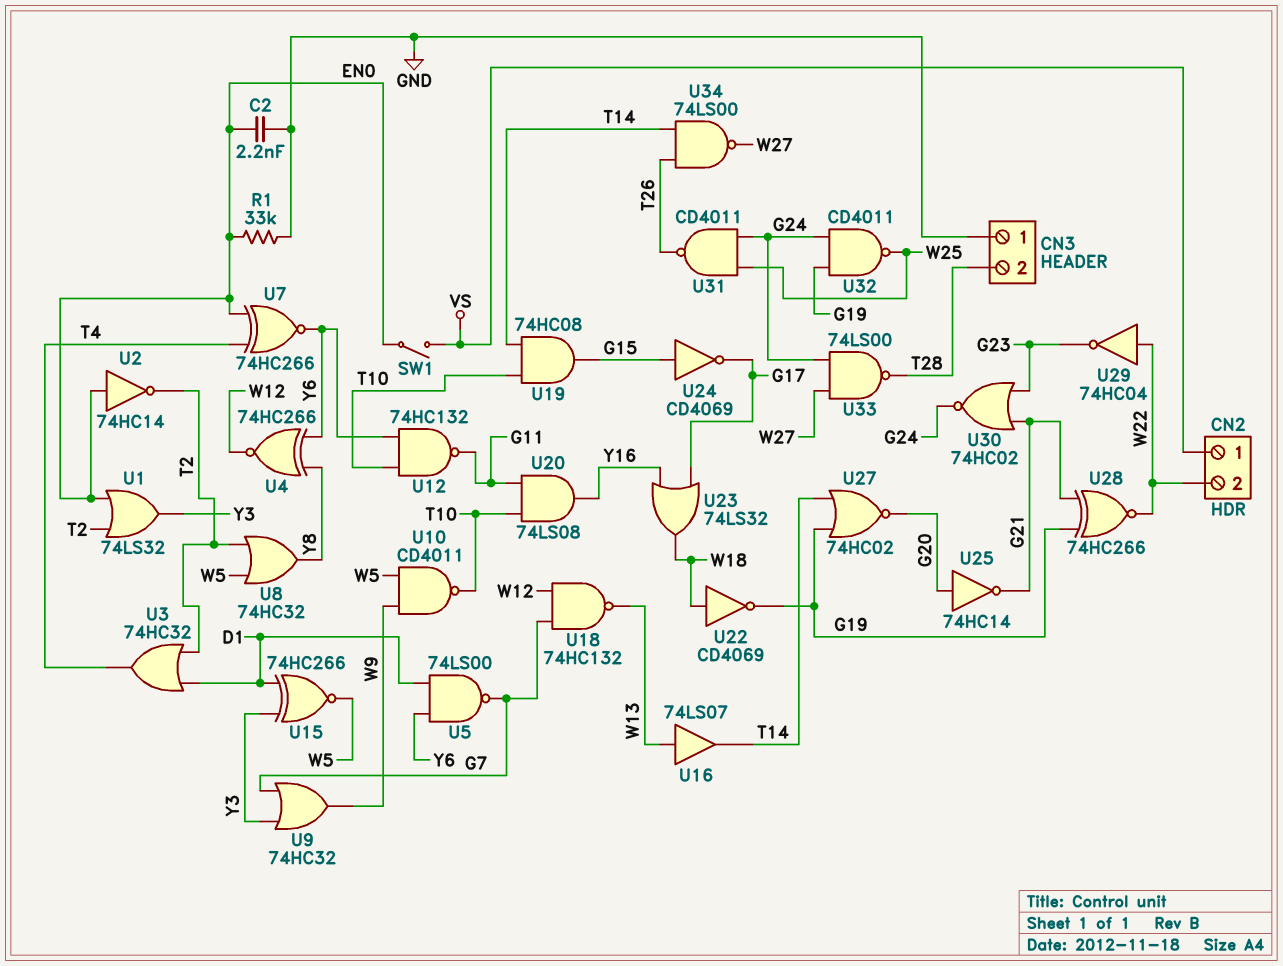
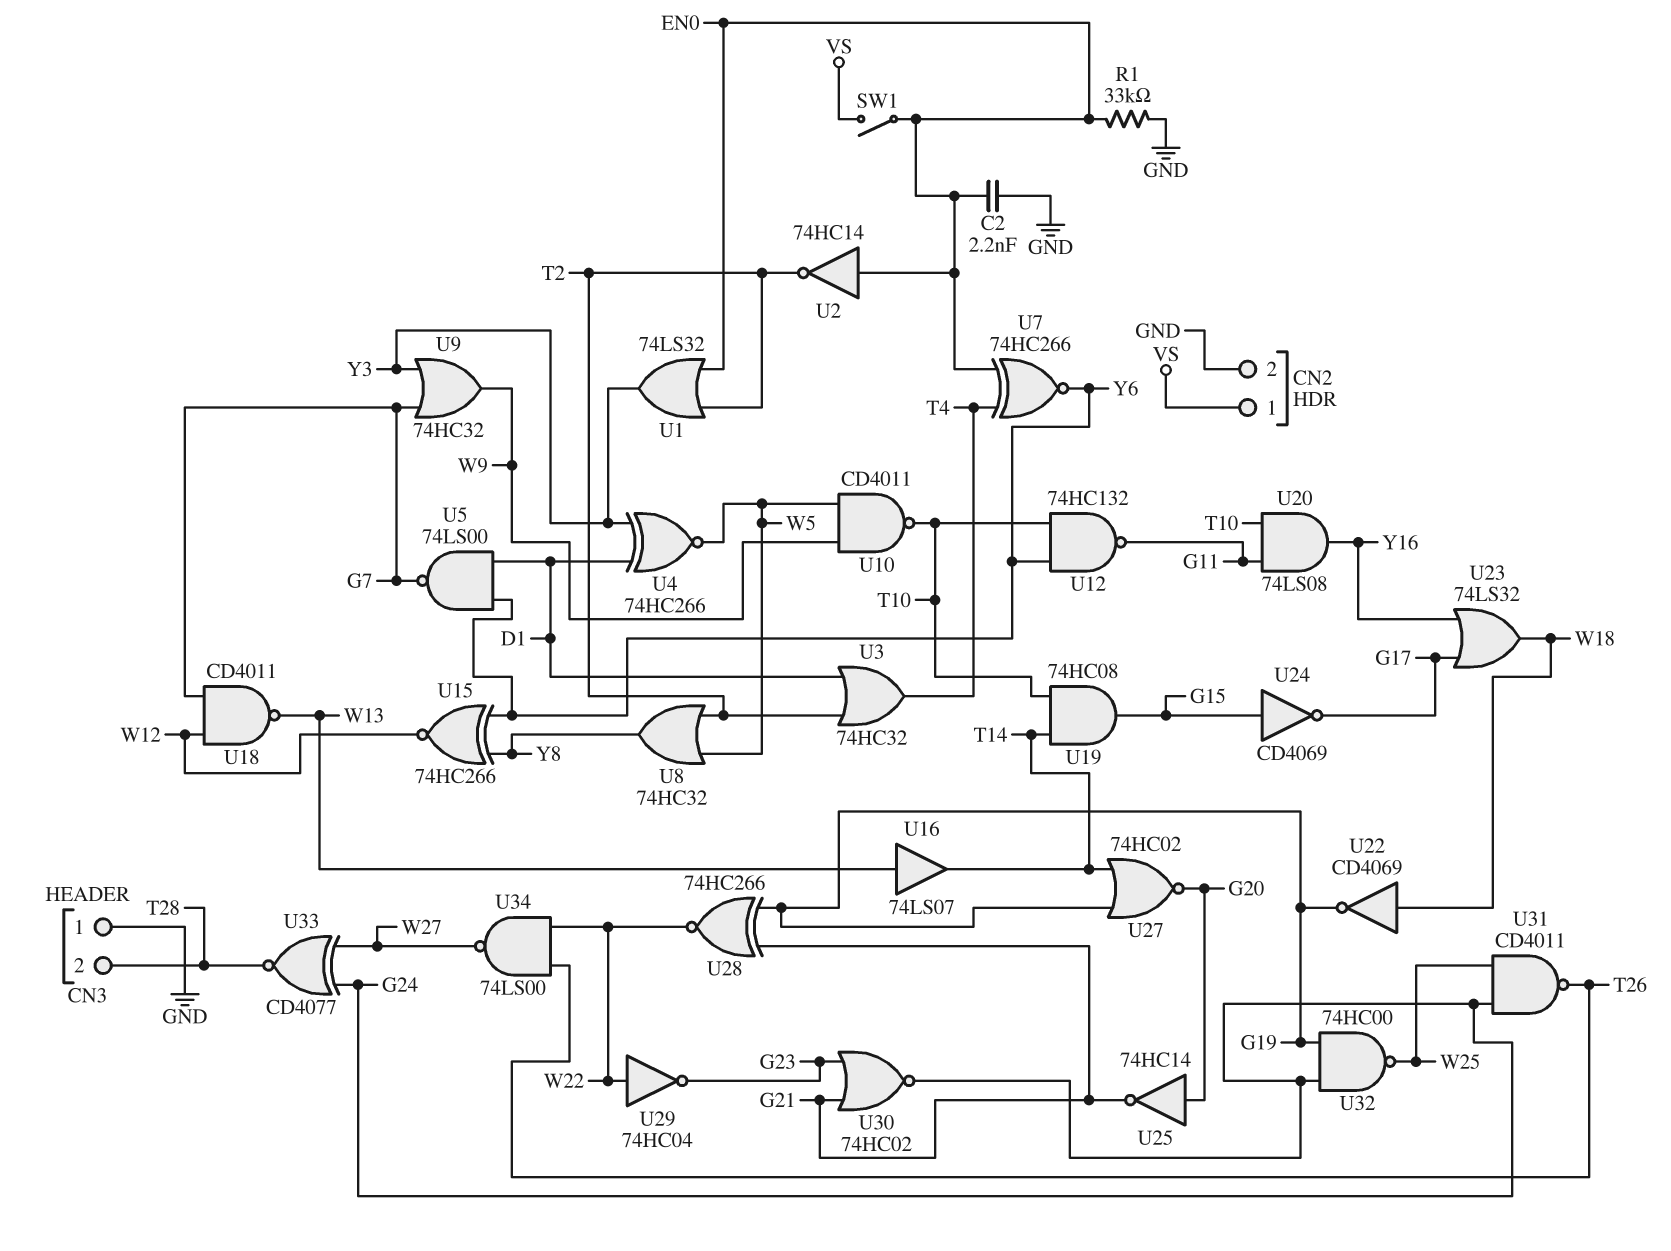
CN2 pin 2: W22 -> GND
U4: XNOR 74HC266 (in Y6, in Y8, out W12) -> XNOR 74HC266 (in D1, in Y3, out W5)
U15: XNOR 74HC266 (in D1, in Y3, out W5) -> XNOR 74HC266 (in Y6, in Y8, out W12)
U18: NAND 74HC132 (in G7, in W12, out W13) -> NAND CD4011 (in G7, in W12, out W13)
U32: NAND CD4011 (in G19, in G24, out W25) -> NAND 74HC00 (in G19, in G24, out W25)
U33: NAND 74LS00 (in G24, in W27, out T28) -> XNOR CD4077 (in G24, in W27, out T28)
U34: NAND 74LS00 (in T14, in T26, out W27) -> NAND 74LS00 (in T26, in W22, out W27)

